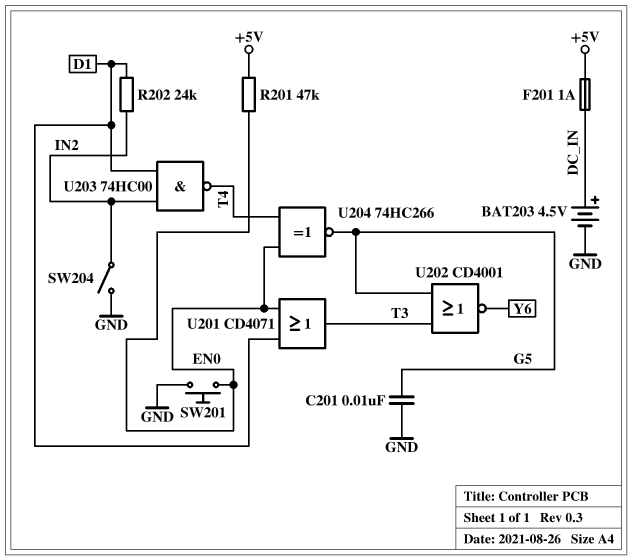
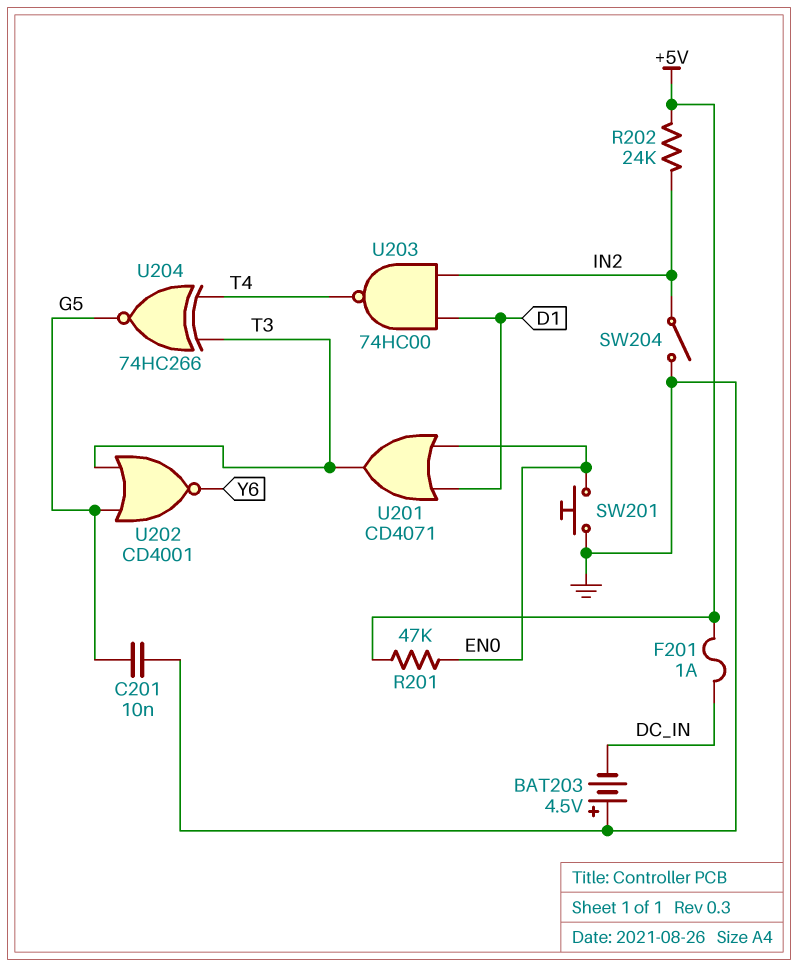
BAT203: 4.5V (plus DC_IN, minus GND) -> 4.5V (plus GND, minus DC_IN)
R202: 24k (D1, IN2) -> 24k (+5V, IN2)
U204: XNOR 74HC266 (in EN0, in T4, out G5) -> XNOR 74HC266 (in T3, in T4, out G5)

